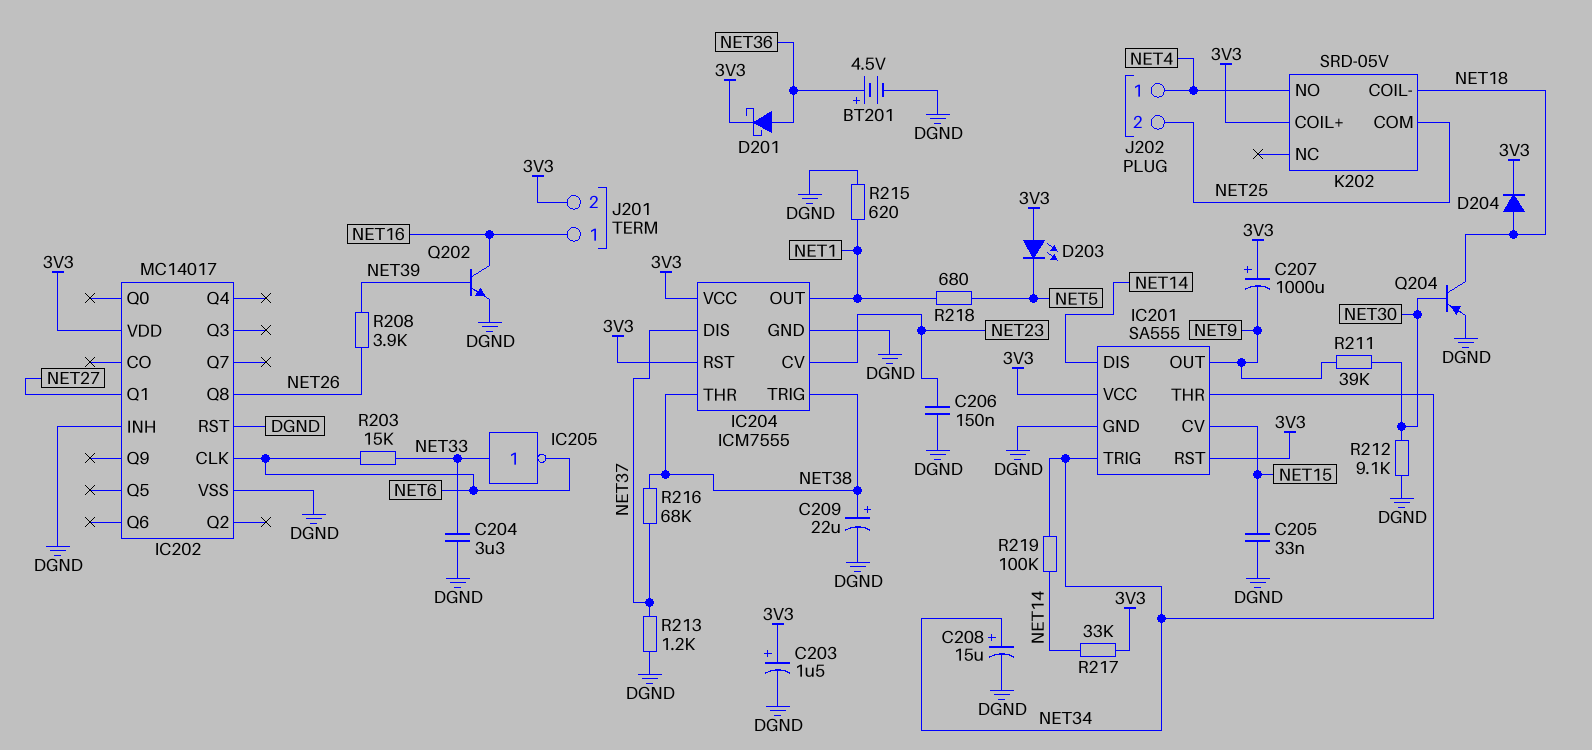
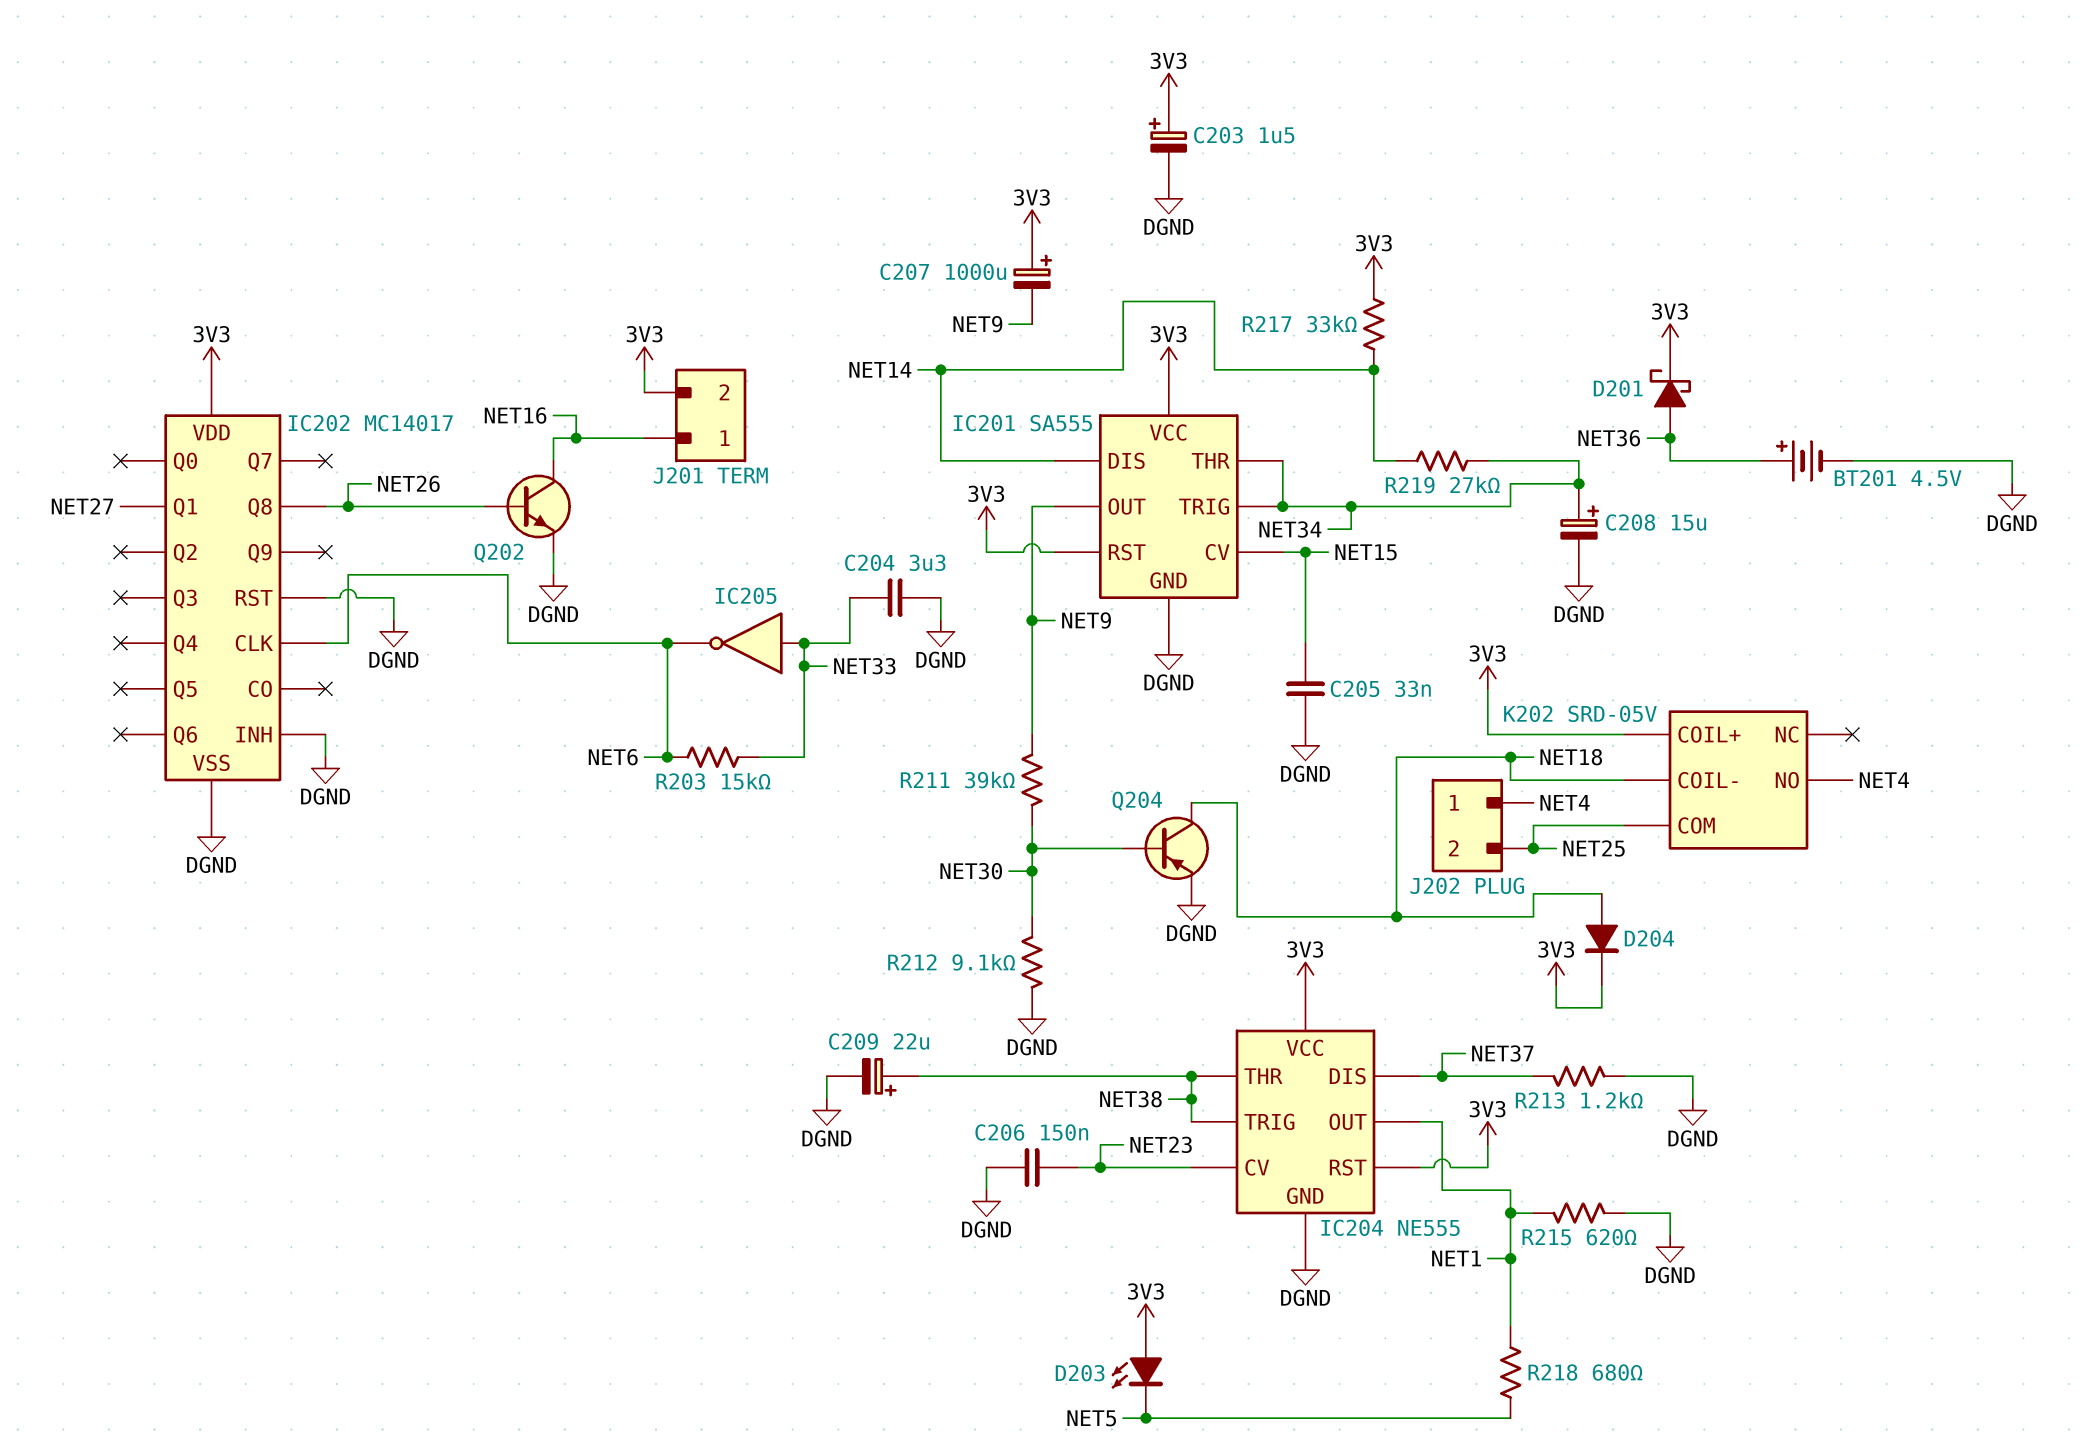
IC204: ICM7555 -> NE555
Q202: NPN (B NET39, C NET16, E DGND) -> NPN (B NET26, C NET16, E DGND)
R208: 3.9k (NET26, NET39) -> none
R216: 68k (NET37, NET38) -> none
R219: 100k (NET14, NET34) -> 27k (NET14, NET34)

